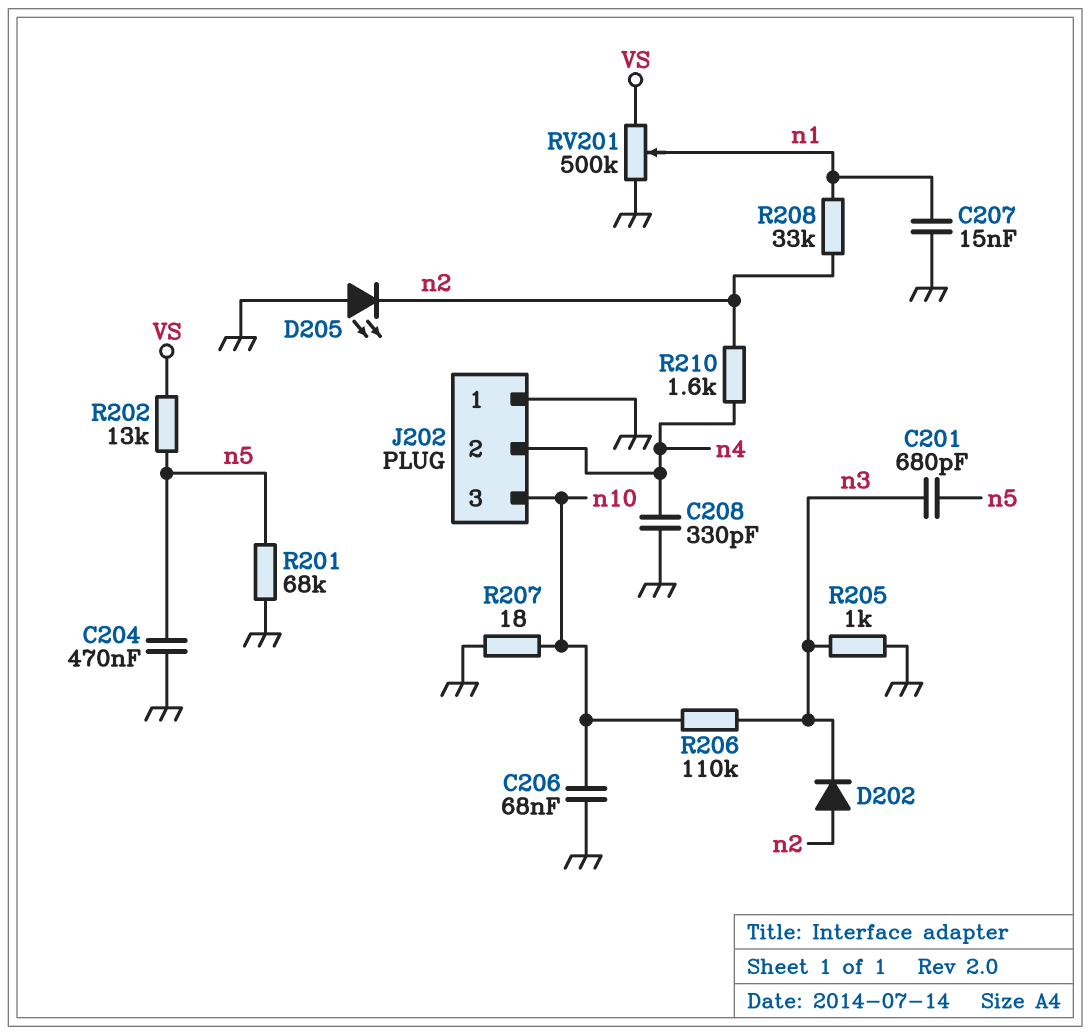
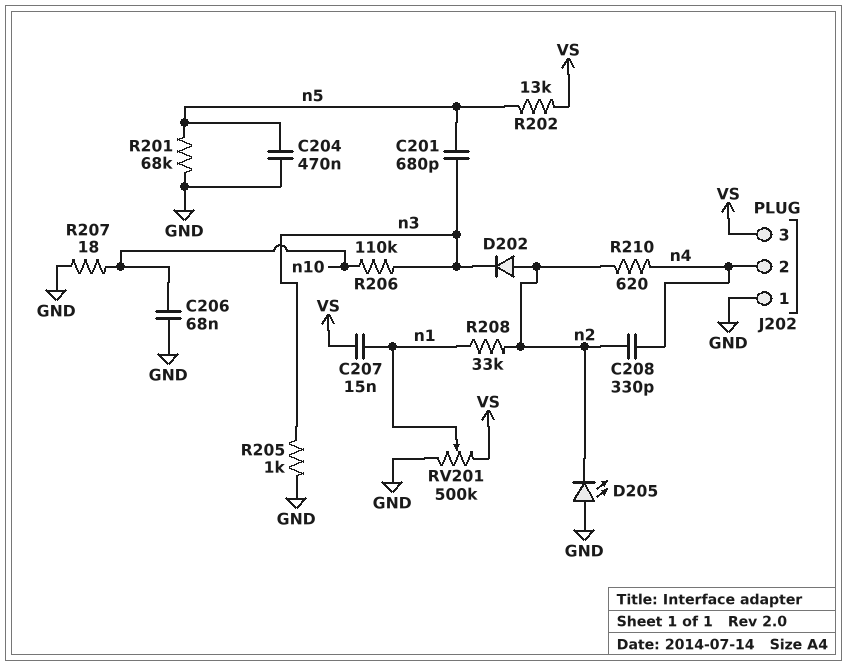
C207: 15nF (GND, n1) -> 15nF (VS, n1)
C208: 330pF (GND, n4) -> 330pF (n2, n4)
J202 pin 3: n10 -> VS
R210: 1.6k (n2, n4) -> 620 (n2, n4)

